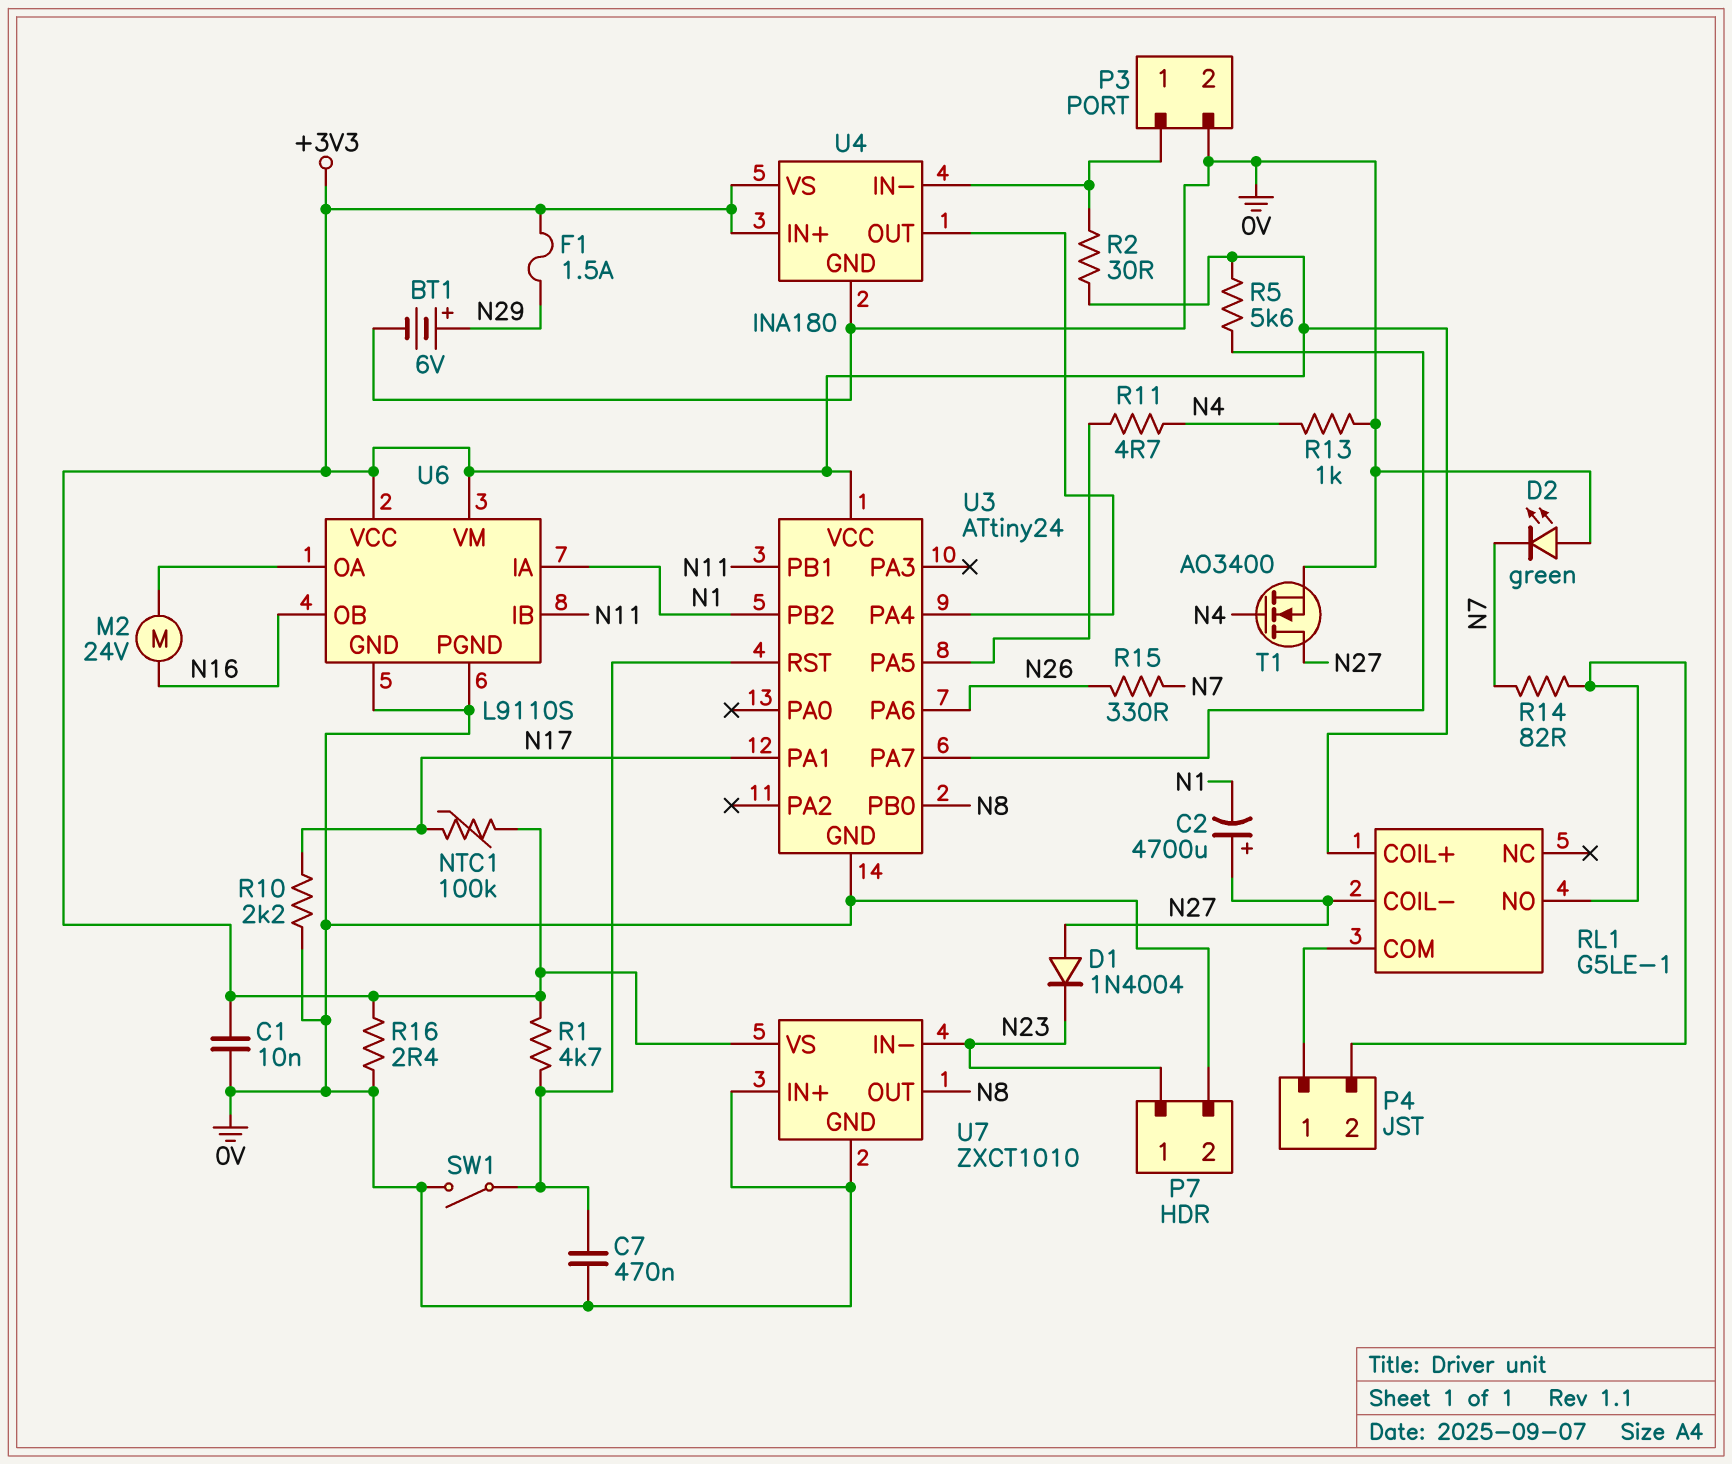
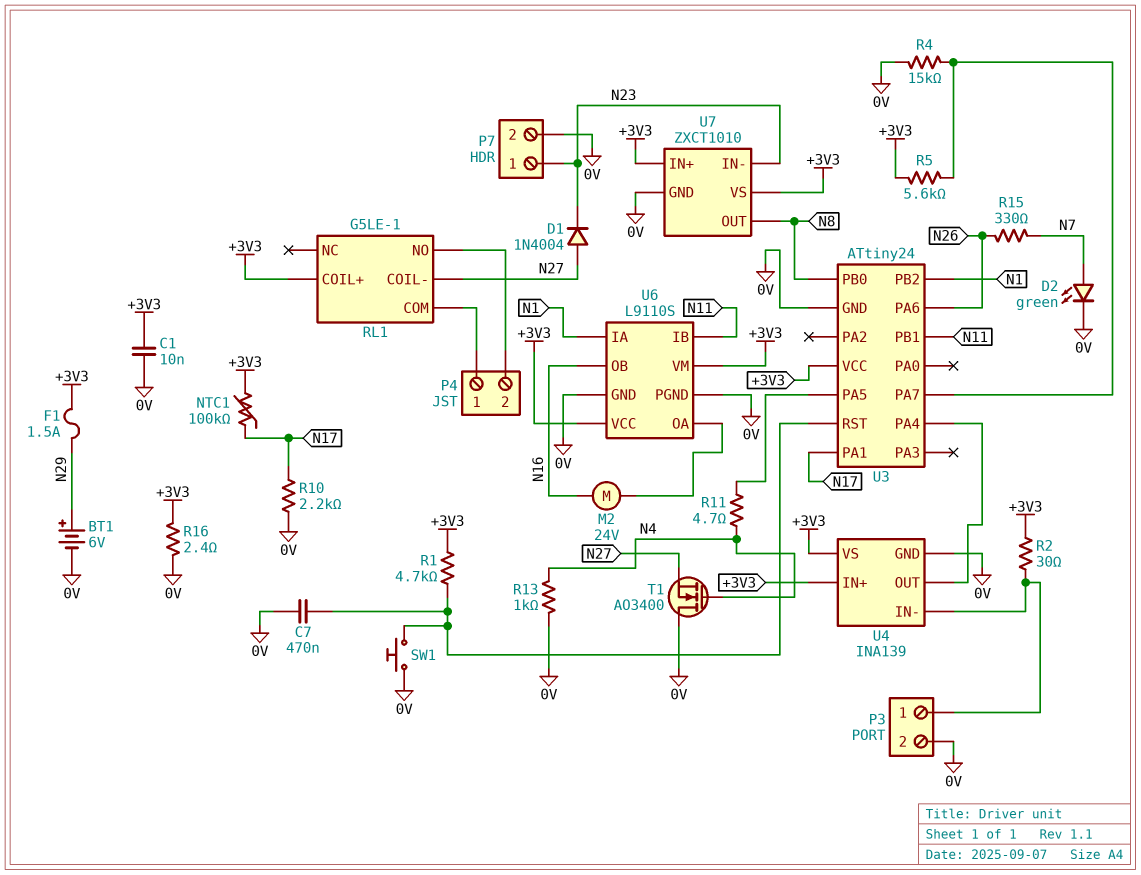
C2: 4700uF (plus N27, minus N1) -> none
D2: LED green (A 0V, K N7) -> LED green (A N7, K 0V)
R4: none -> 15k (0V, U3/PA7)
R14: 82 (N7, P4/2) -> none
SW1: switch (0V, U3/RST) -> button (0V, U3/RST)
T1: NMOS AO3400 (G N4, D N27, S 0V) -> NMOS AO3400 (G N4, D 0V, S N27)
U4: INA180 -> INA139
U7 pin IN+: 0V -> +3V3

